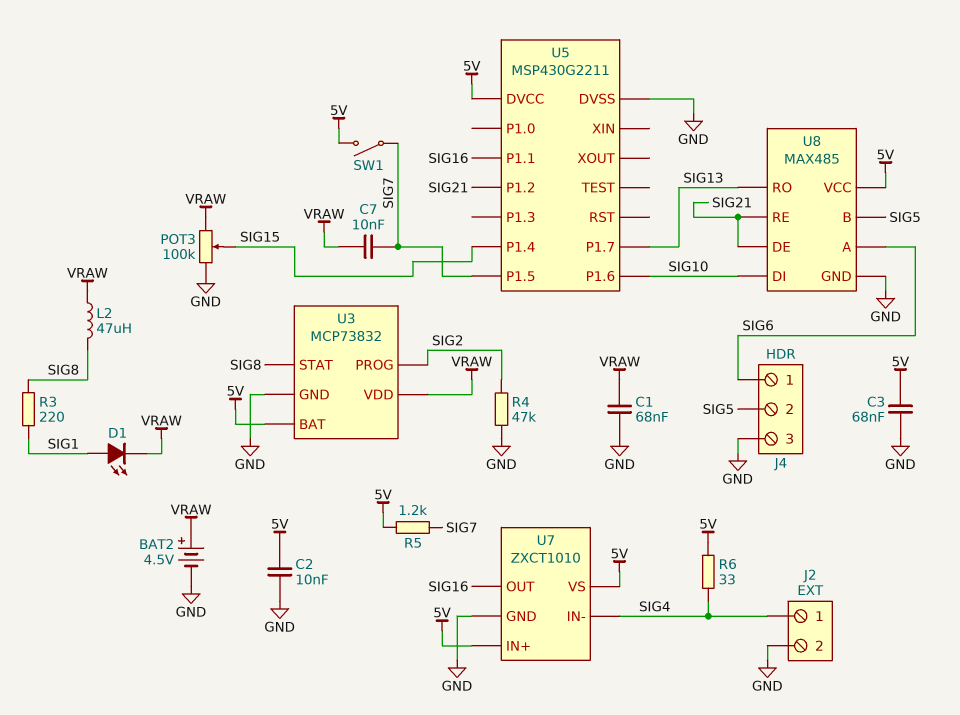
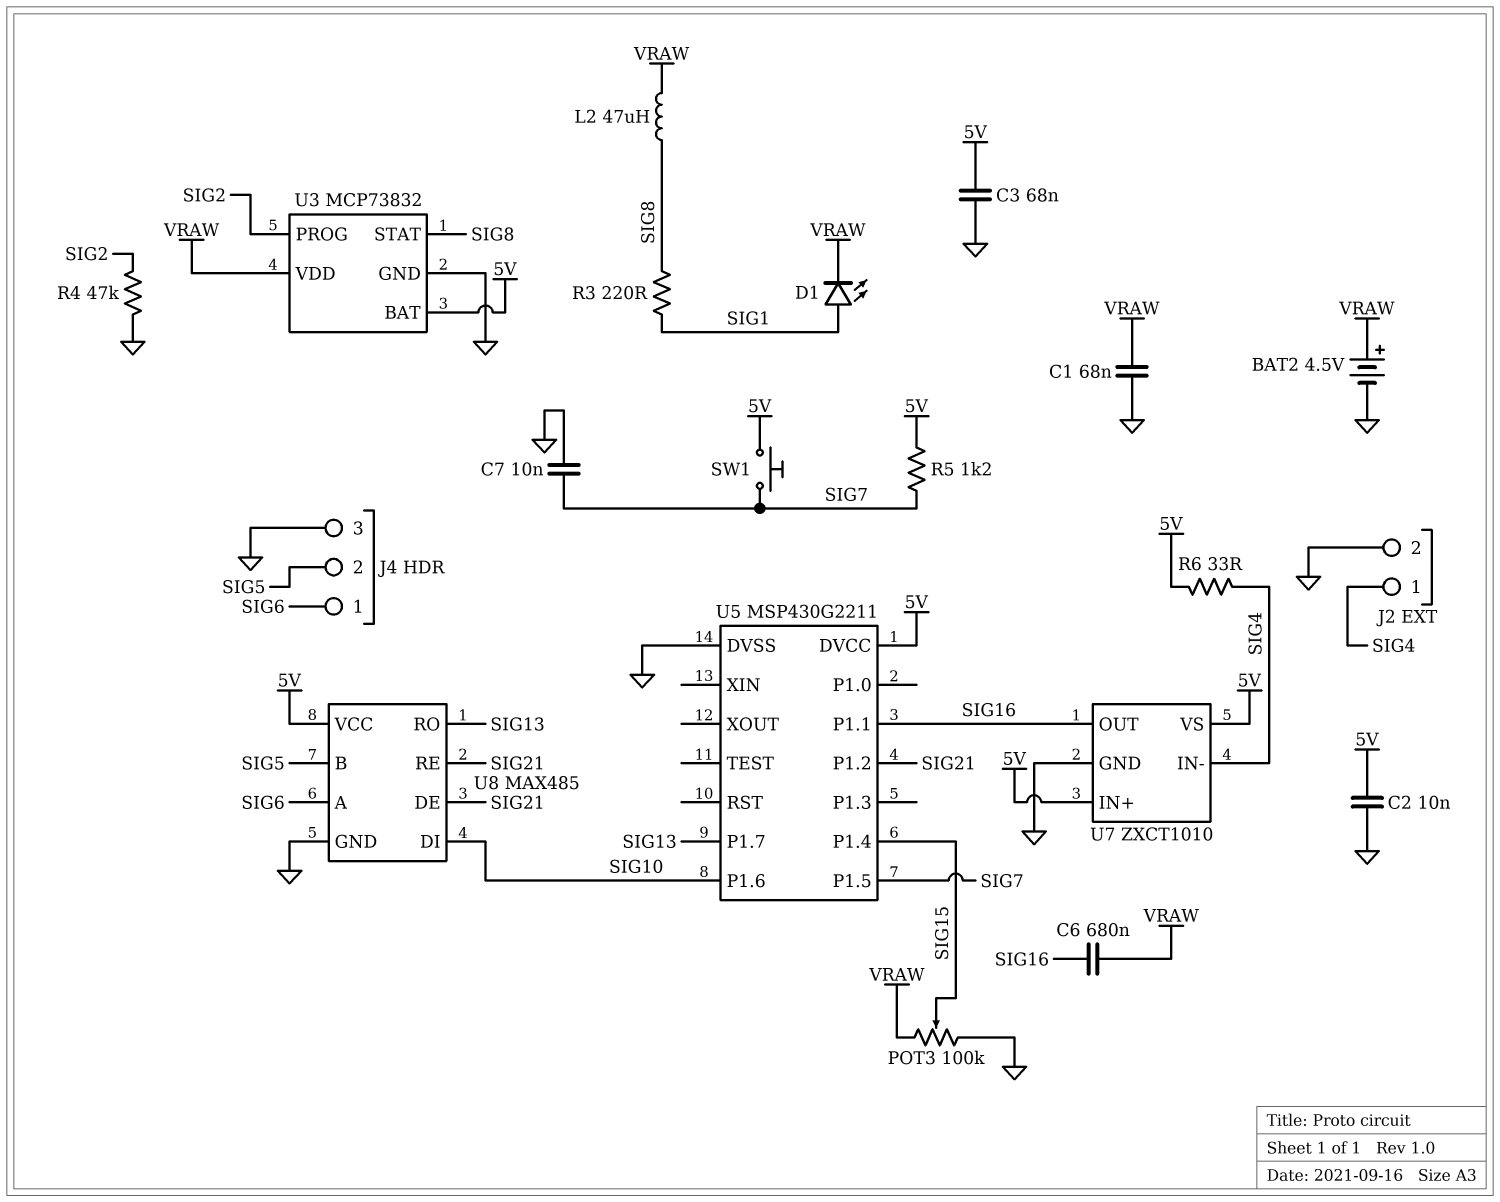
C6: none -> 680nF (SIG16, VRAW)
C7: 10nF (SIG7, VRAW) -> 10nF (GND, SIG7)
SW1: switch (5V, SIG7) -> button (5V, SIG7)

